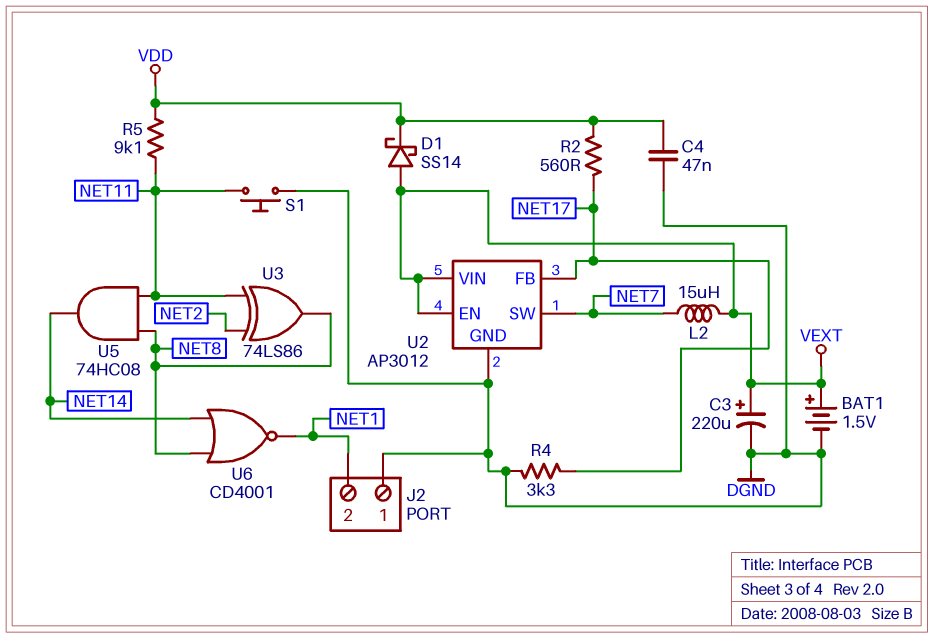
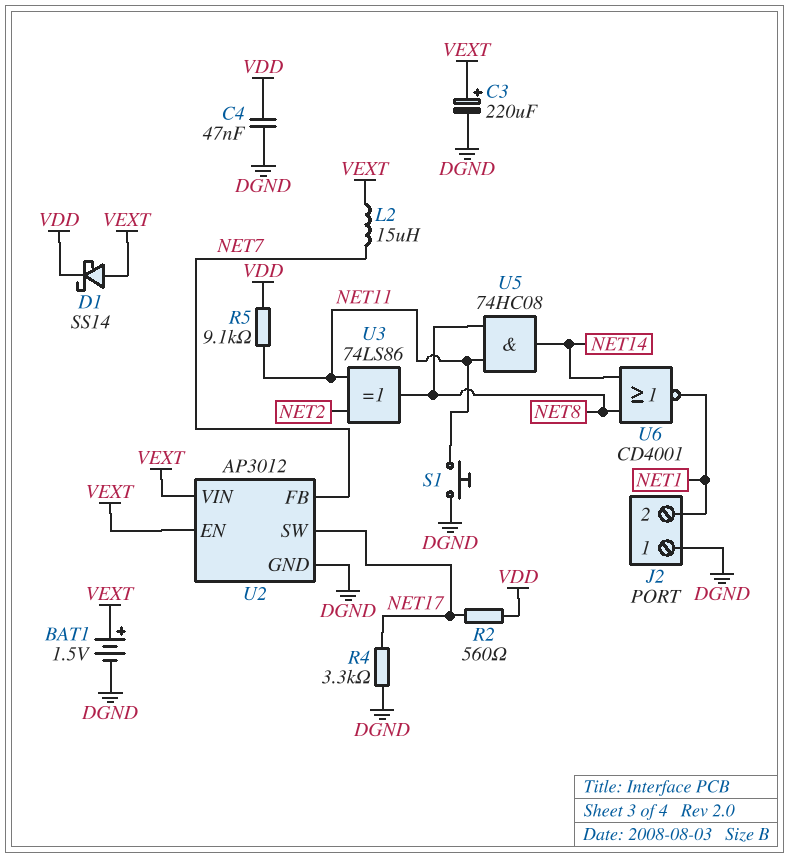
U2 pin FB: NET17 -> NET7
U2 pin SW: NET7 -> NET17

